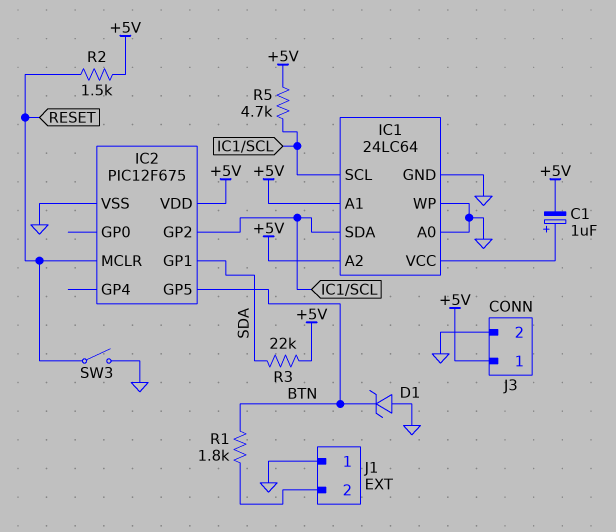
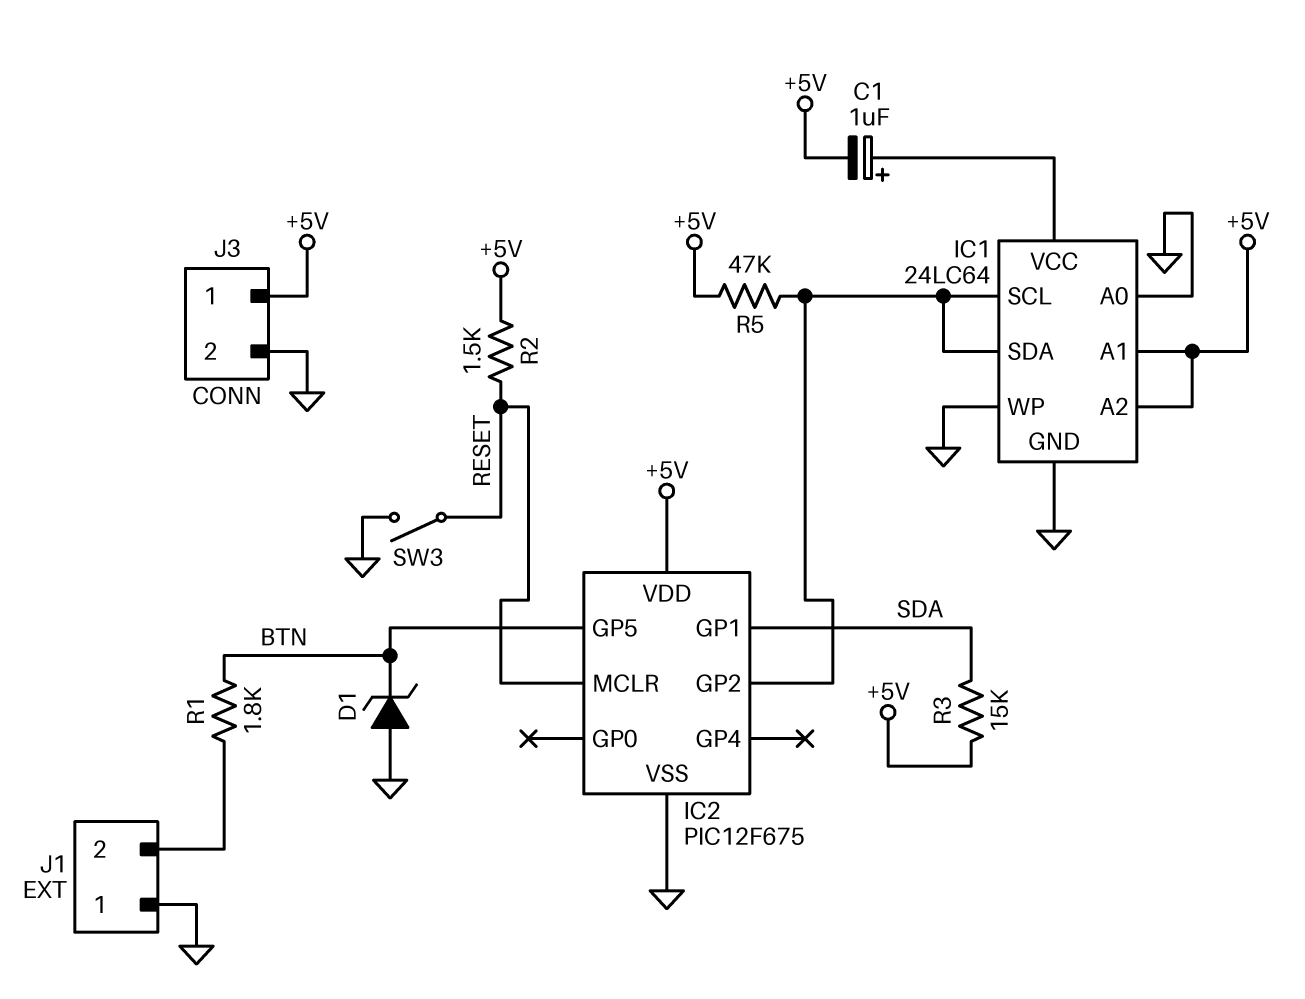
R3: 22k (+5V, SDA) -> 15k (+5V, SDA)
R5: 4.7k (+5V, IC1/SCL) -> 47k (+5V, IC1/SCL)

